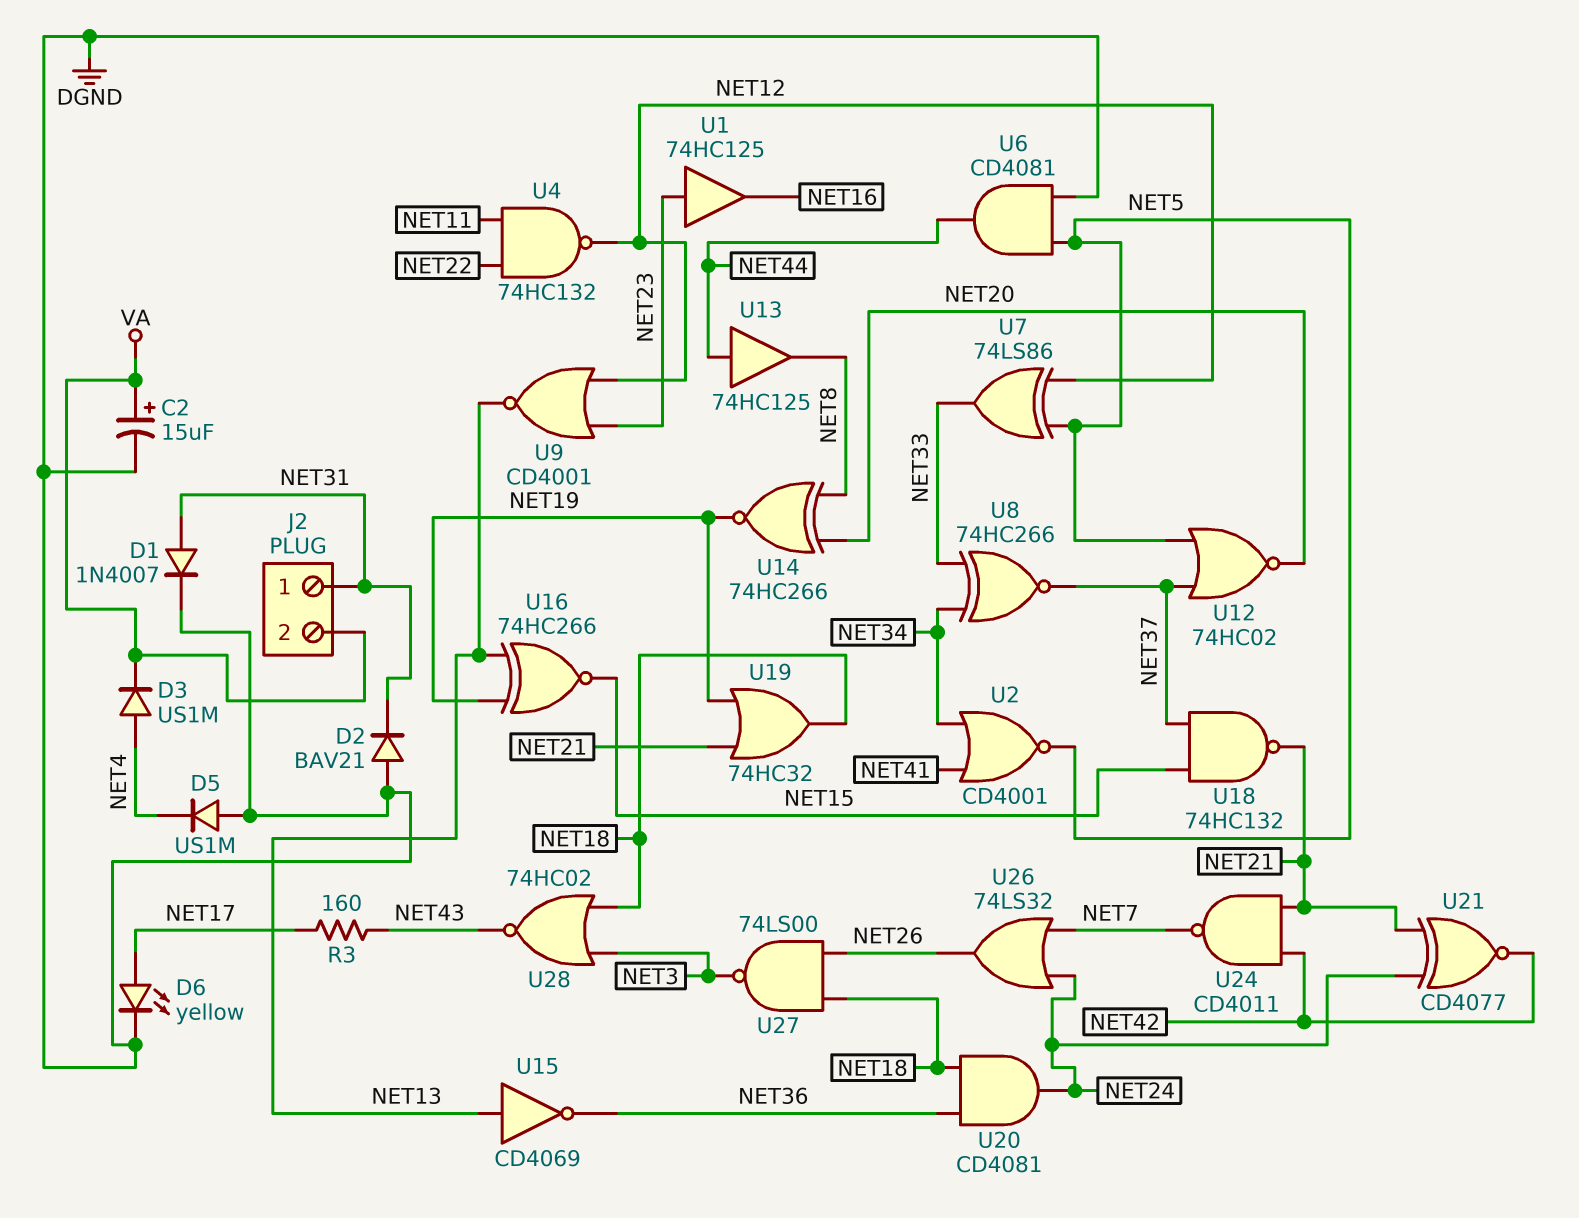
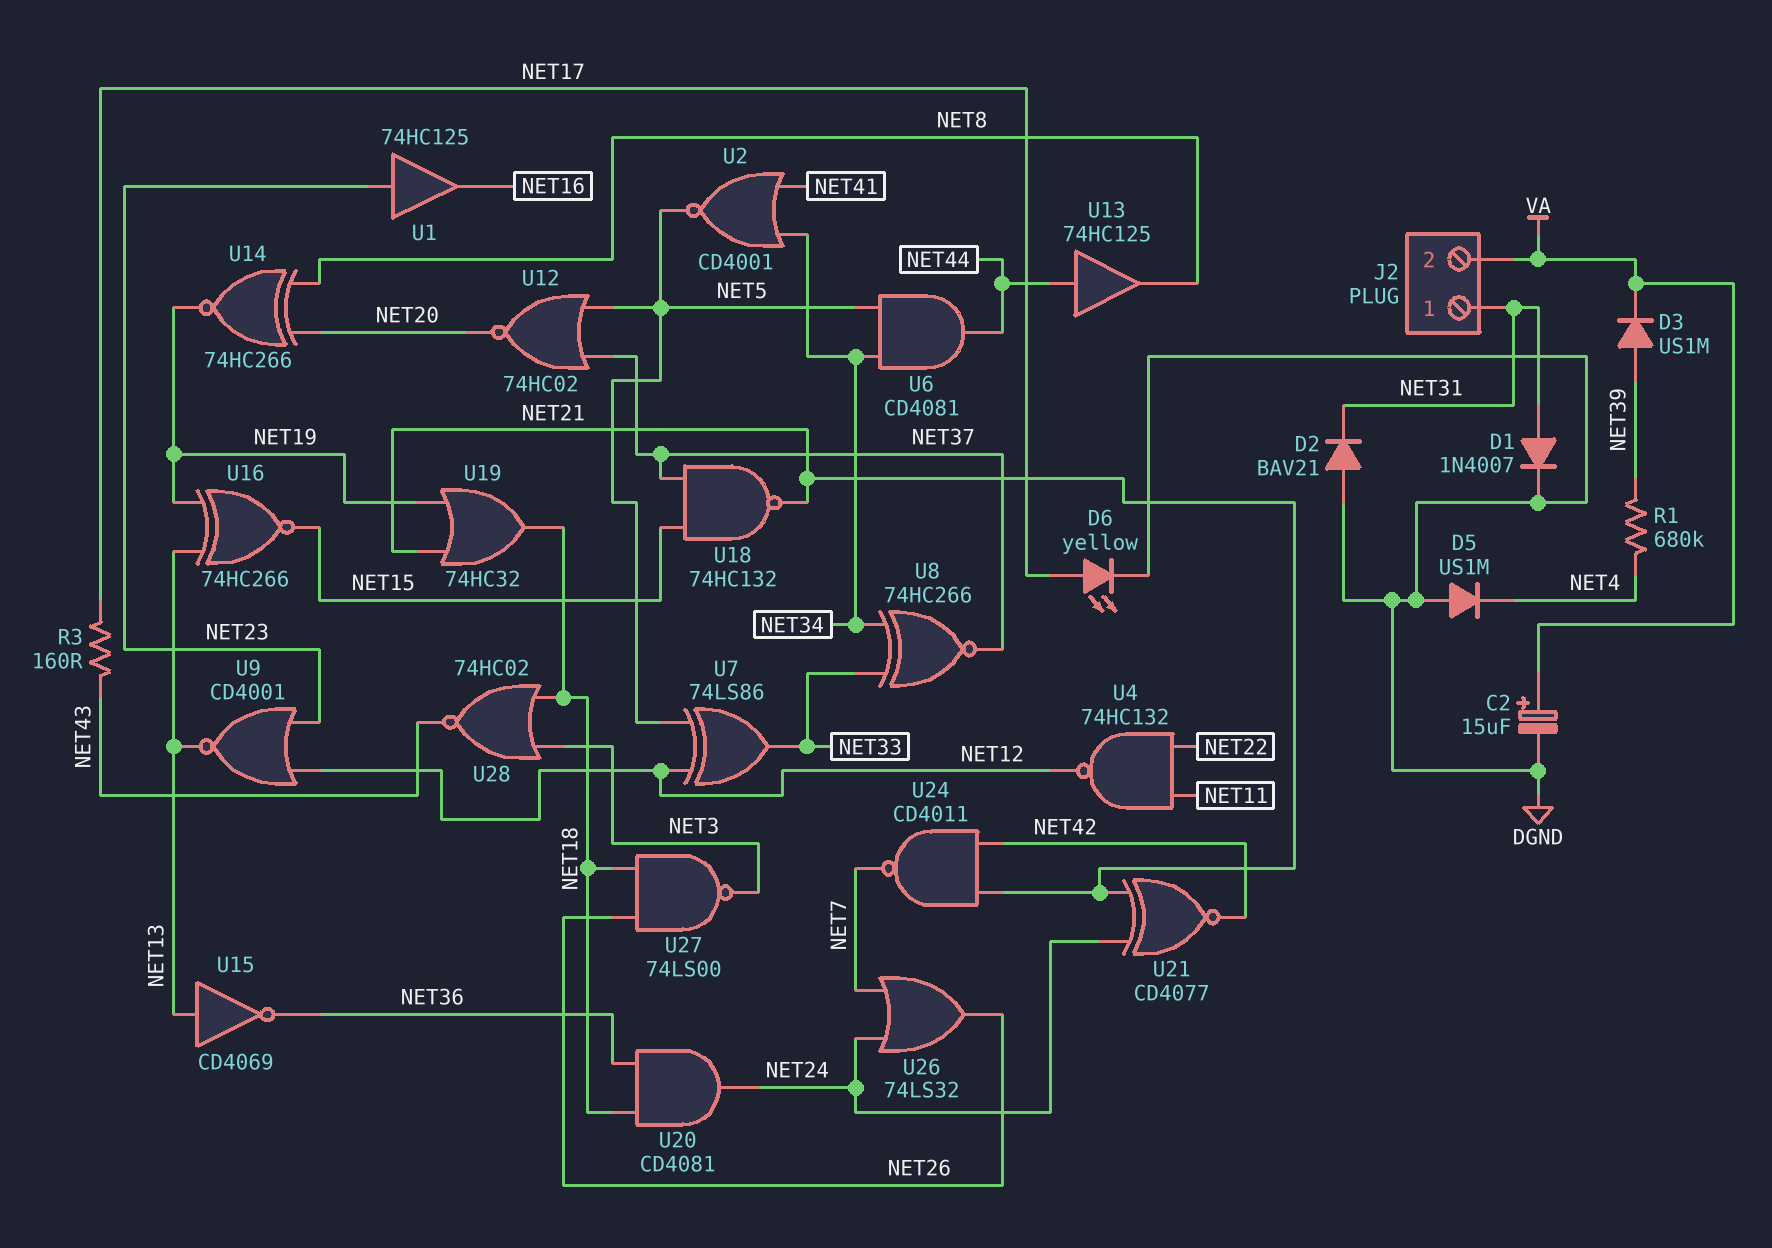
D3: diode US1M (A NET4, K VA) -> diode US1M (A NET39, K VA)
R1: none -> 680k (NET4, NET39)
U6: AND CD4081 (in DGND, in NET5, out NET44) -> AND CD4081 (in NET5, in NET34, out NET44)

